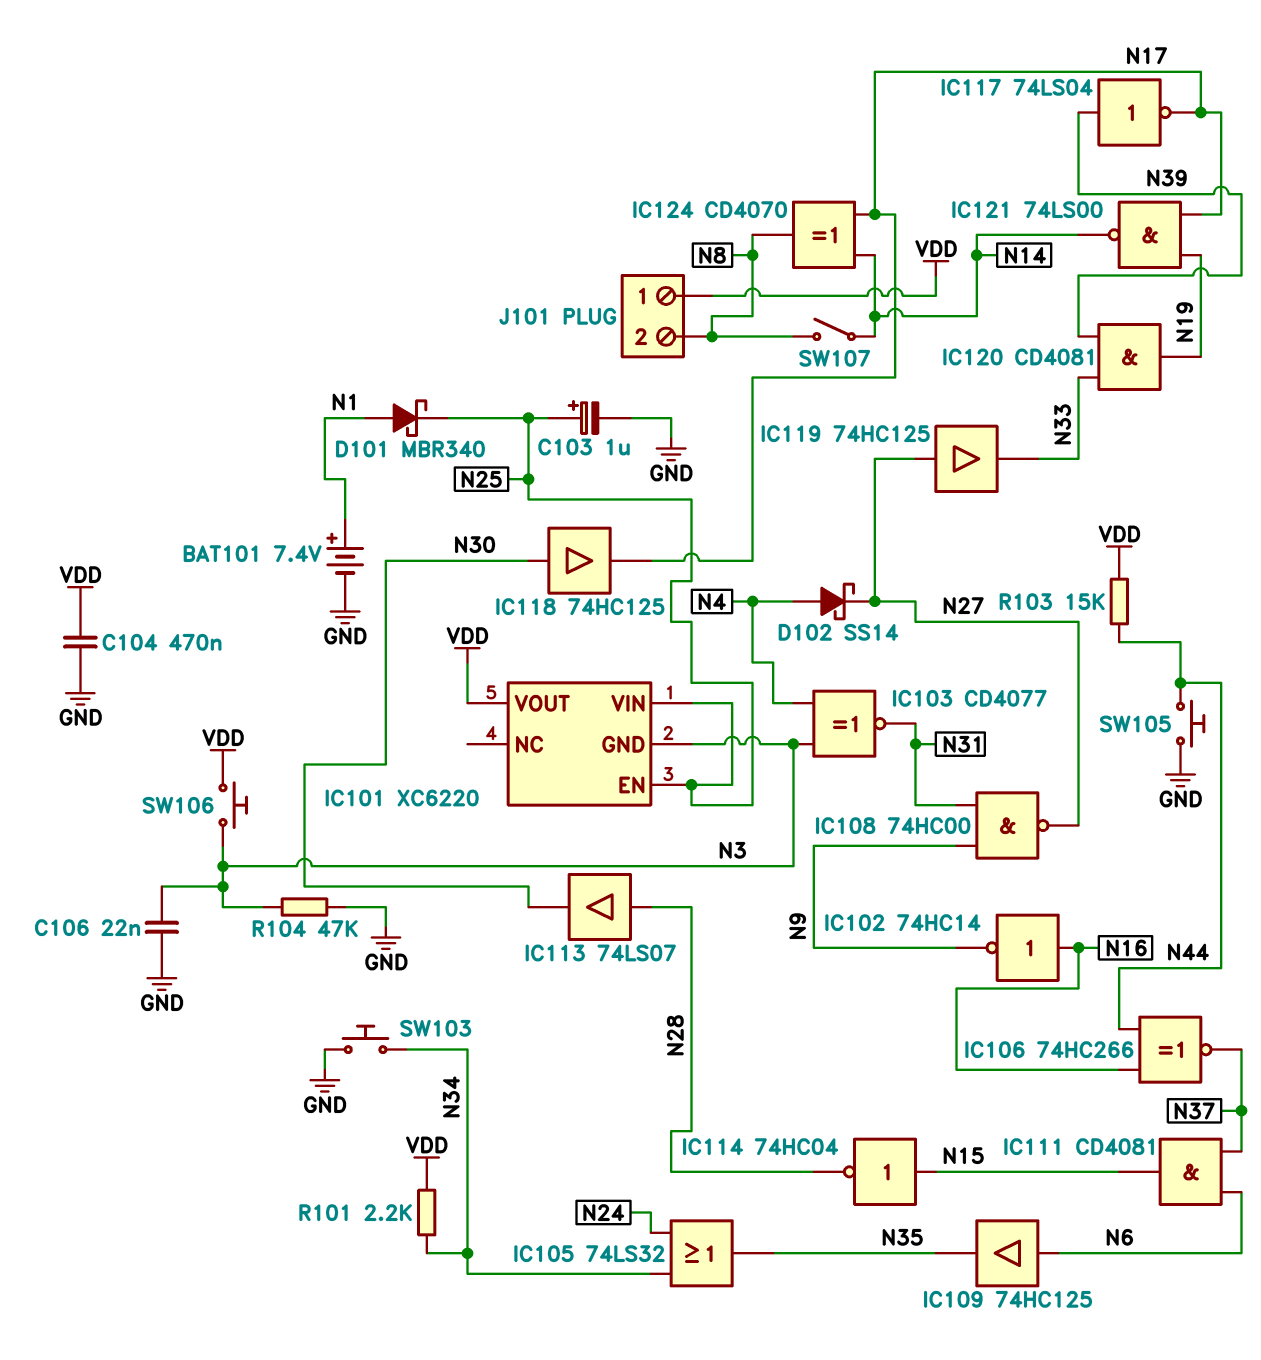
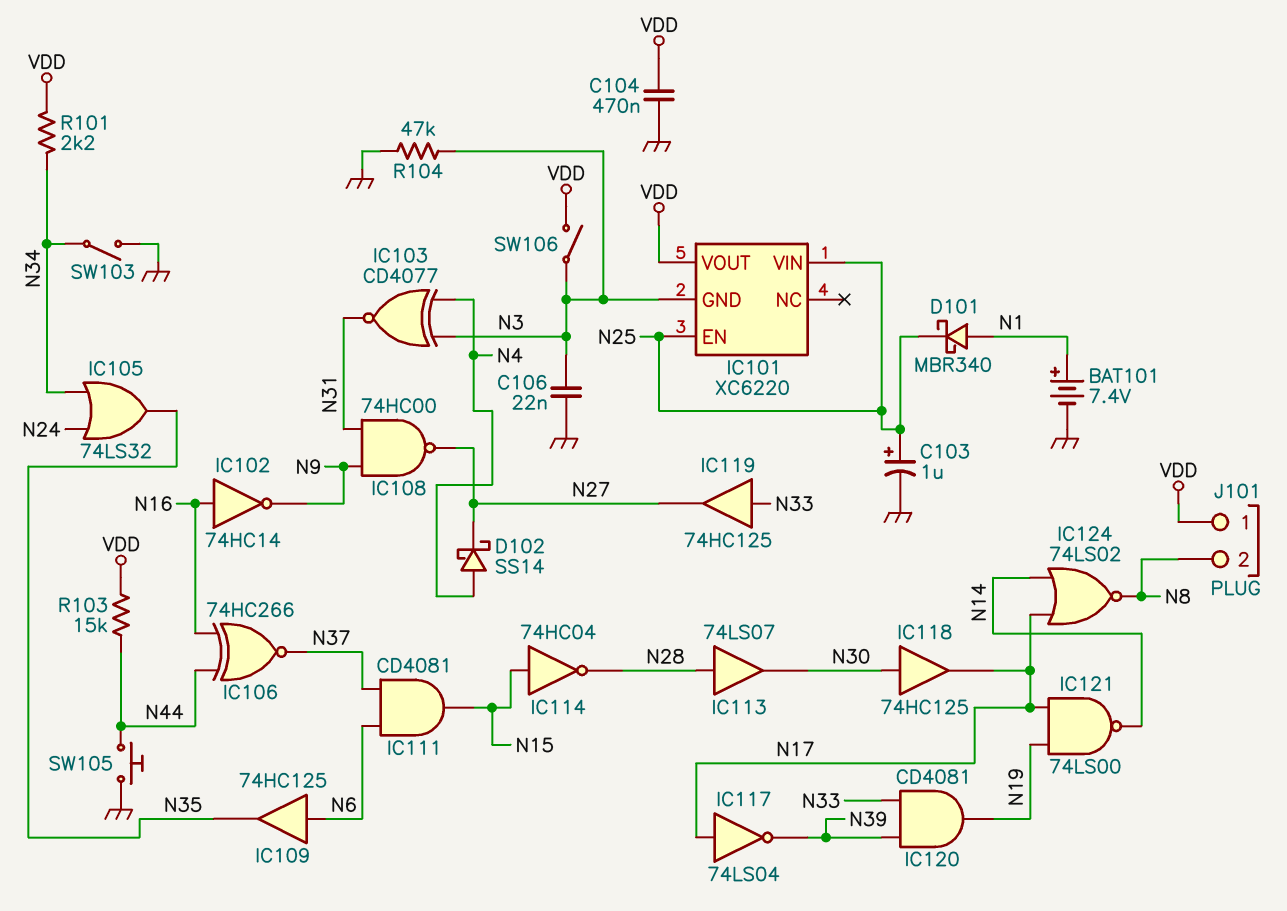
IC117: NOT 74LS04 (in N39, out N17) -> NOT 74LS04 (in N17, out N39)
IC119: buffer 74HC125 (in N27, out N33) -> buffer 74HC125 (in N33, out N27)
IC124: XOR CD4070 (in N14, in N17, out N8) -> NOR 74LS02 (in N14, in N17, out N8)
SW103: button (GND, N34) -> switch (GND, N34)
SW106: button (N3, VDD) -> switch (N3, VDD)
SW107: switch (N8, N14) -> none

